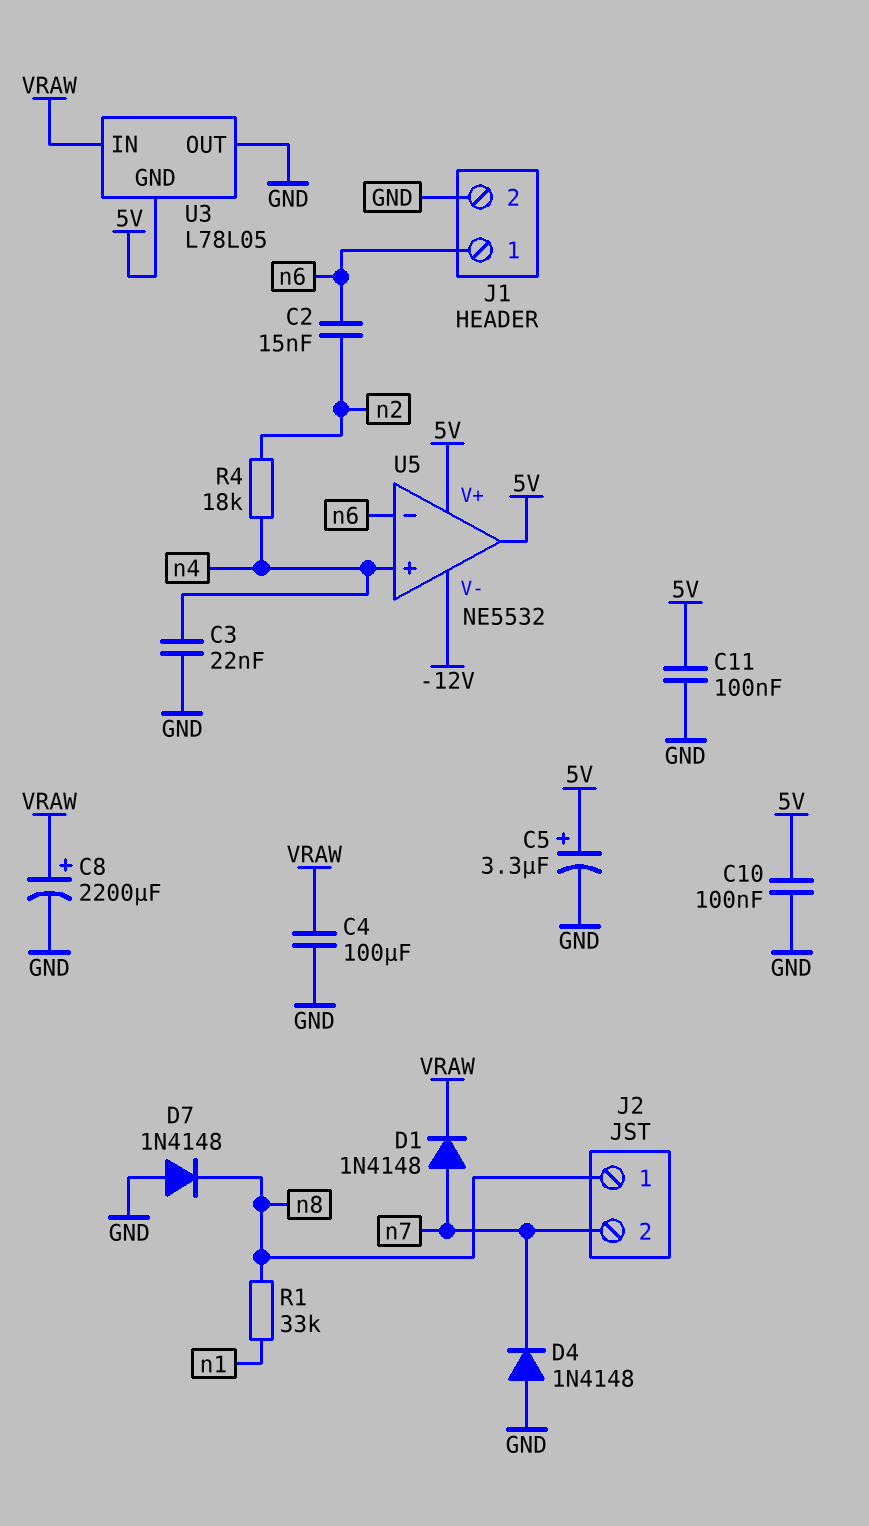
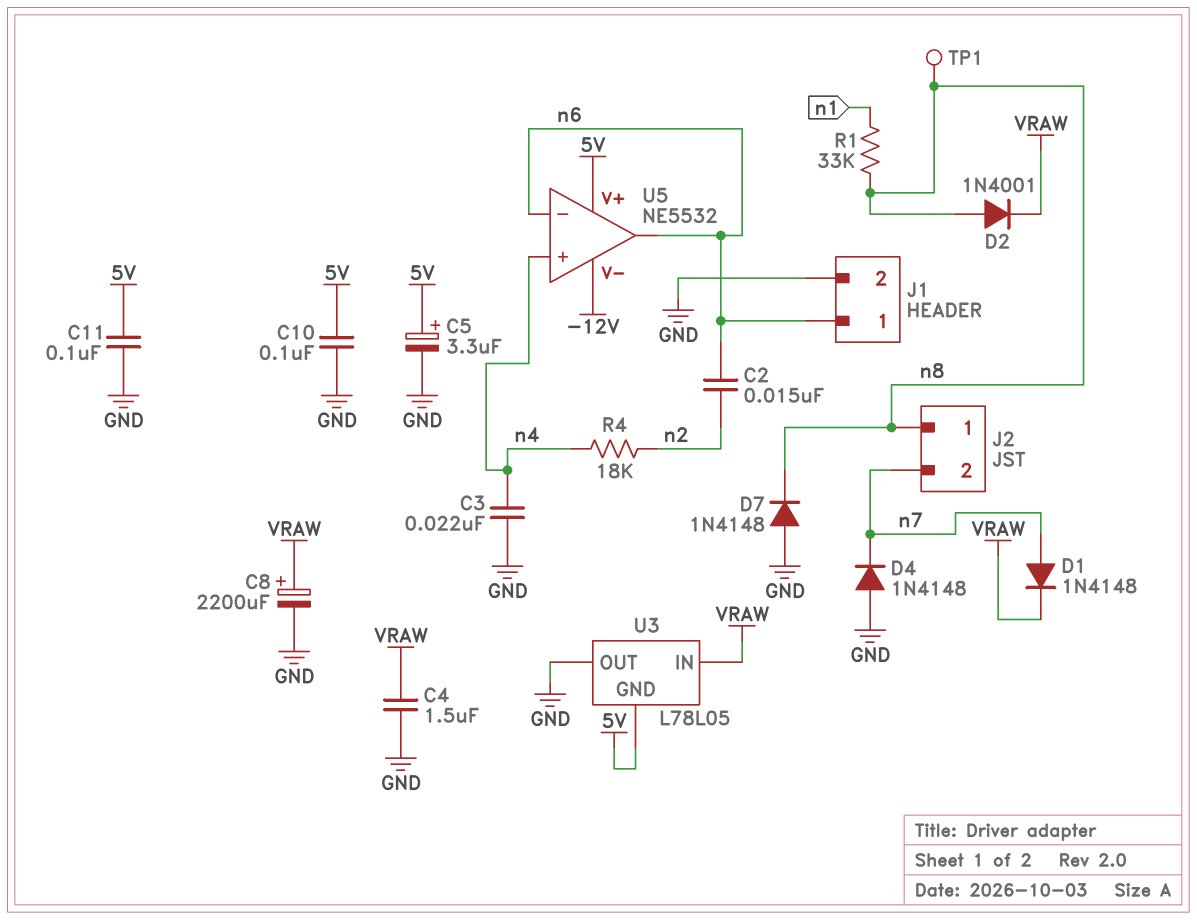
C4: 100uF (GND, VRAW) -> 1.5uF (GND, VRAW)
D2: none -> diode 1N4001 (A n8, K VRAW)
TP1: none -> test point (n8)
U5 pin out: 5V -> n6

